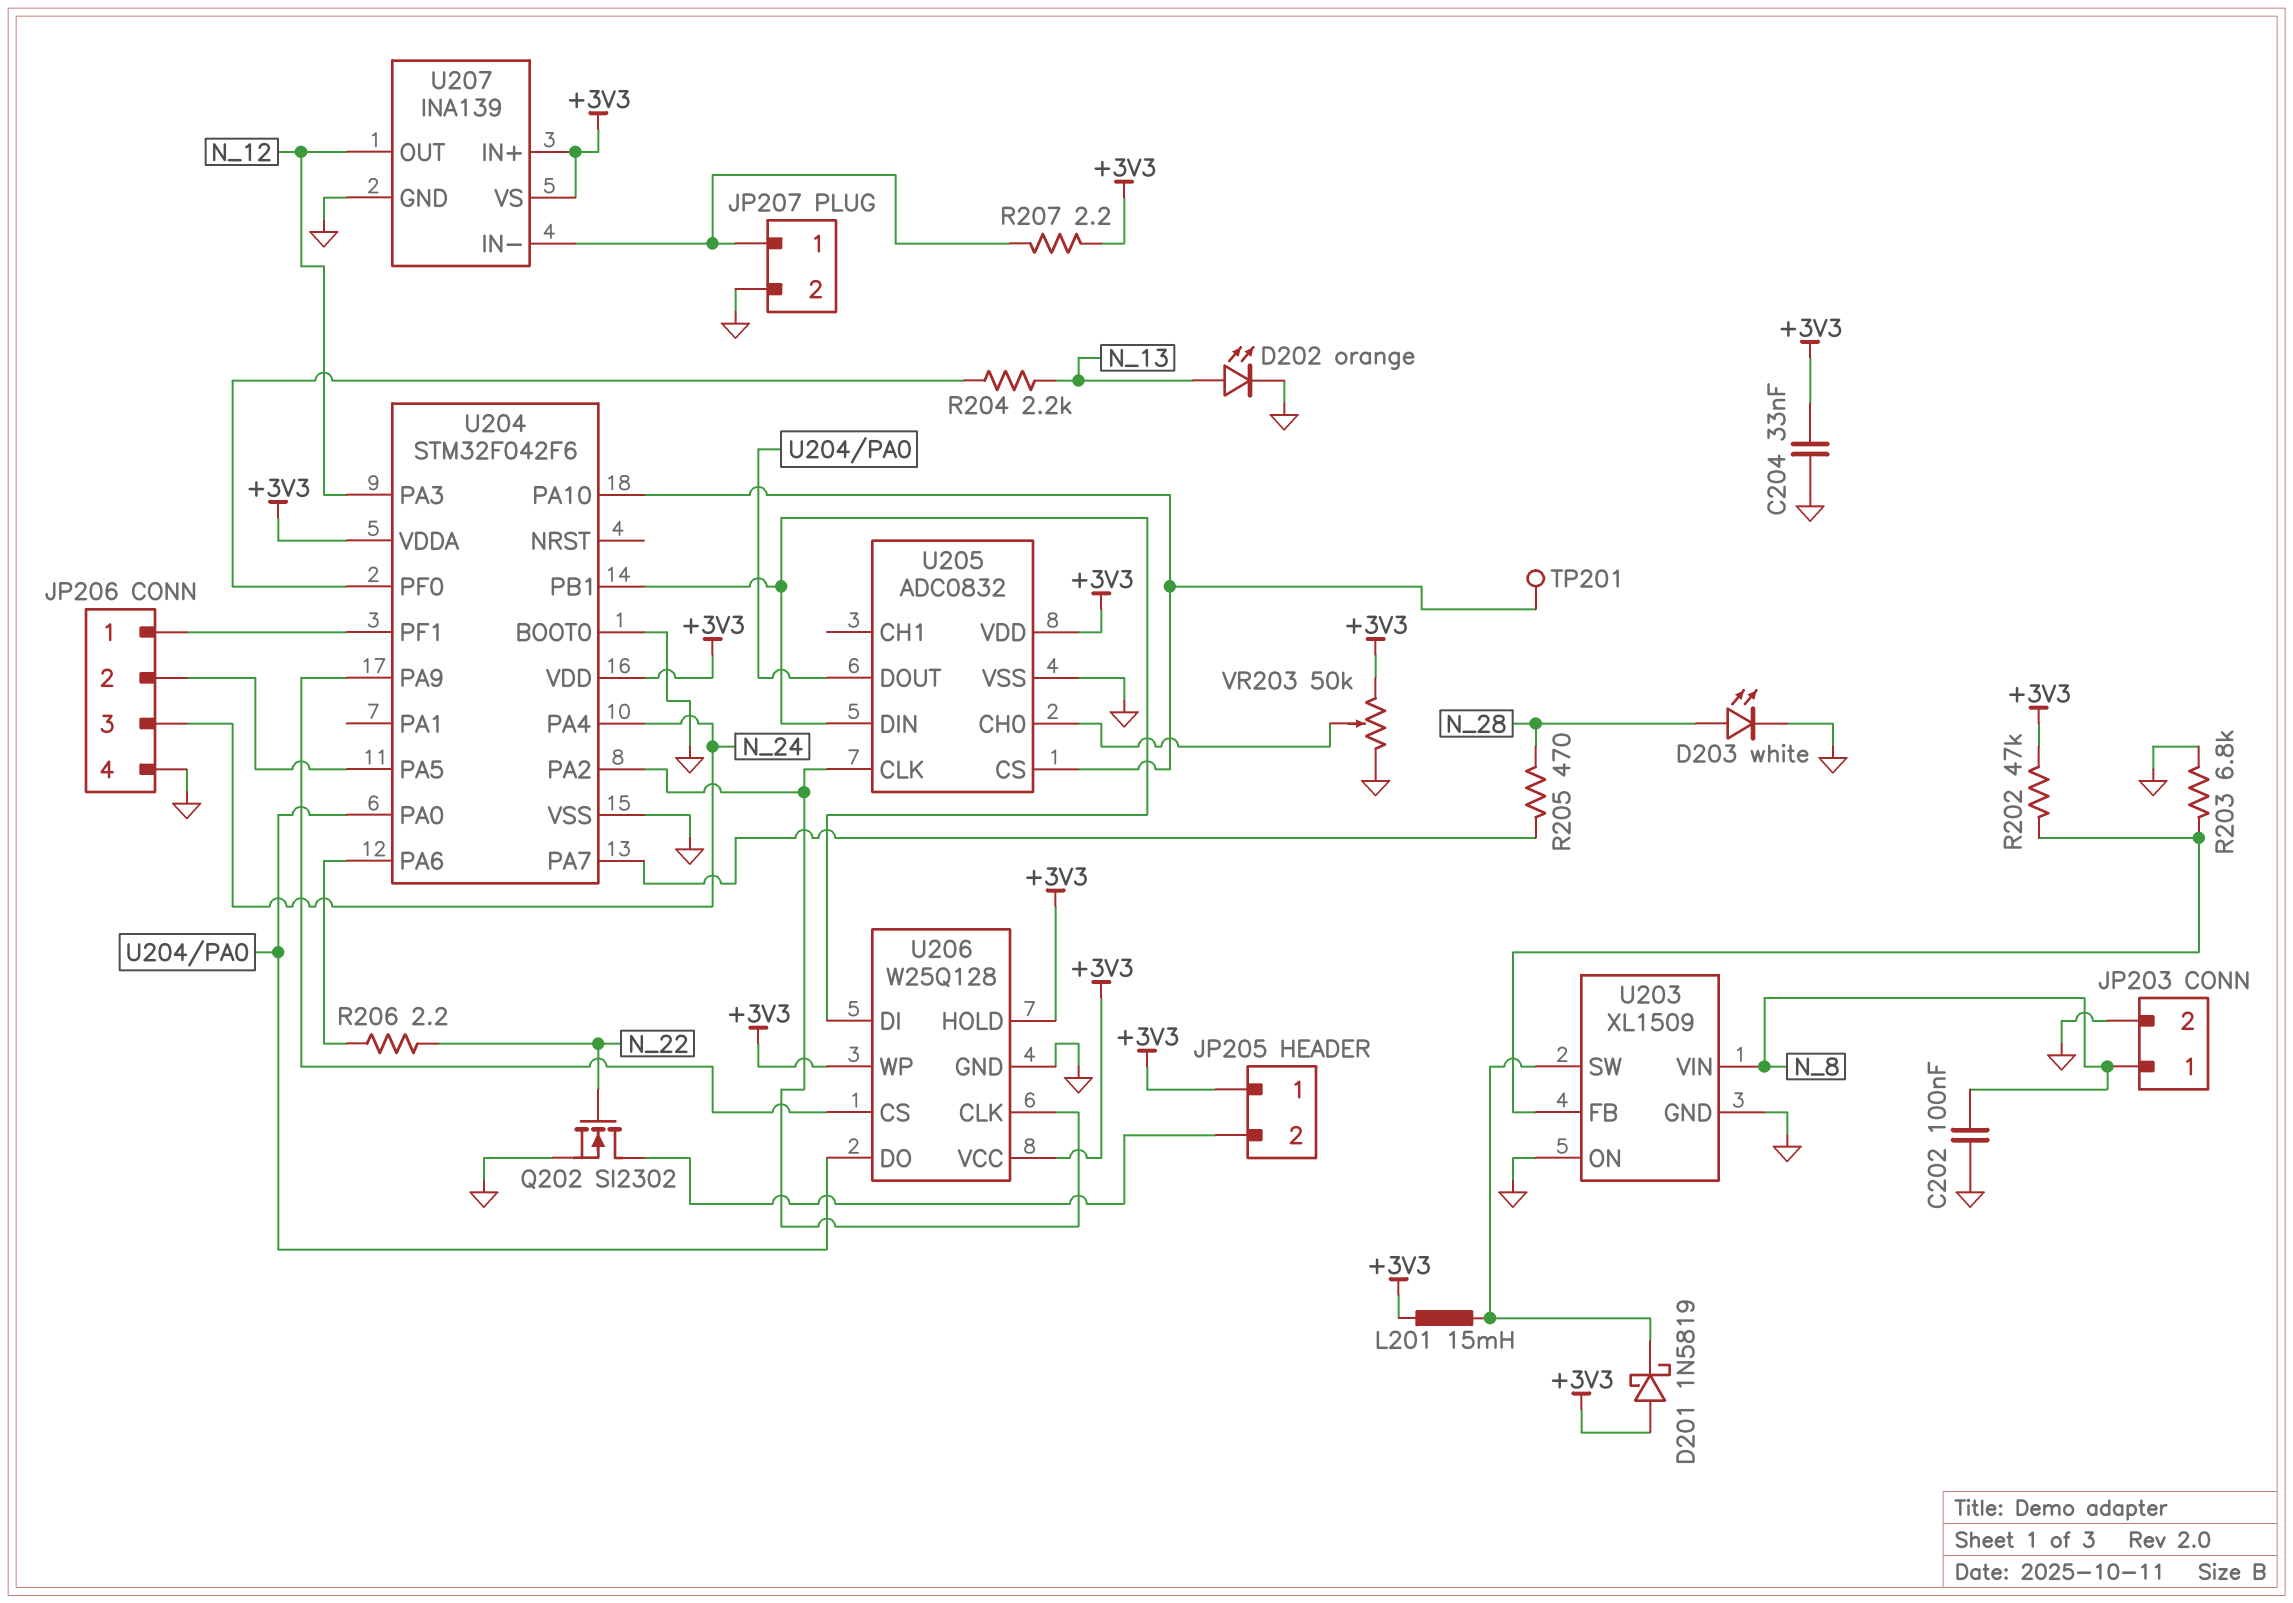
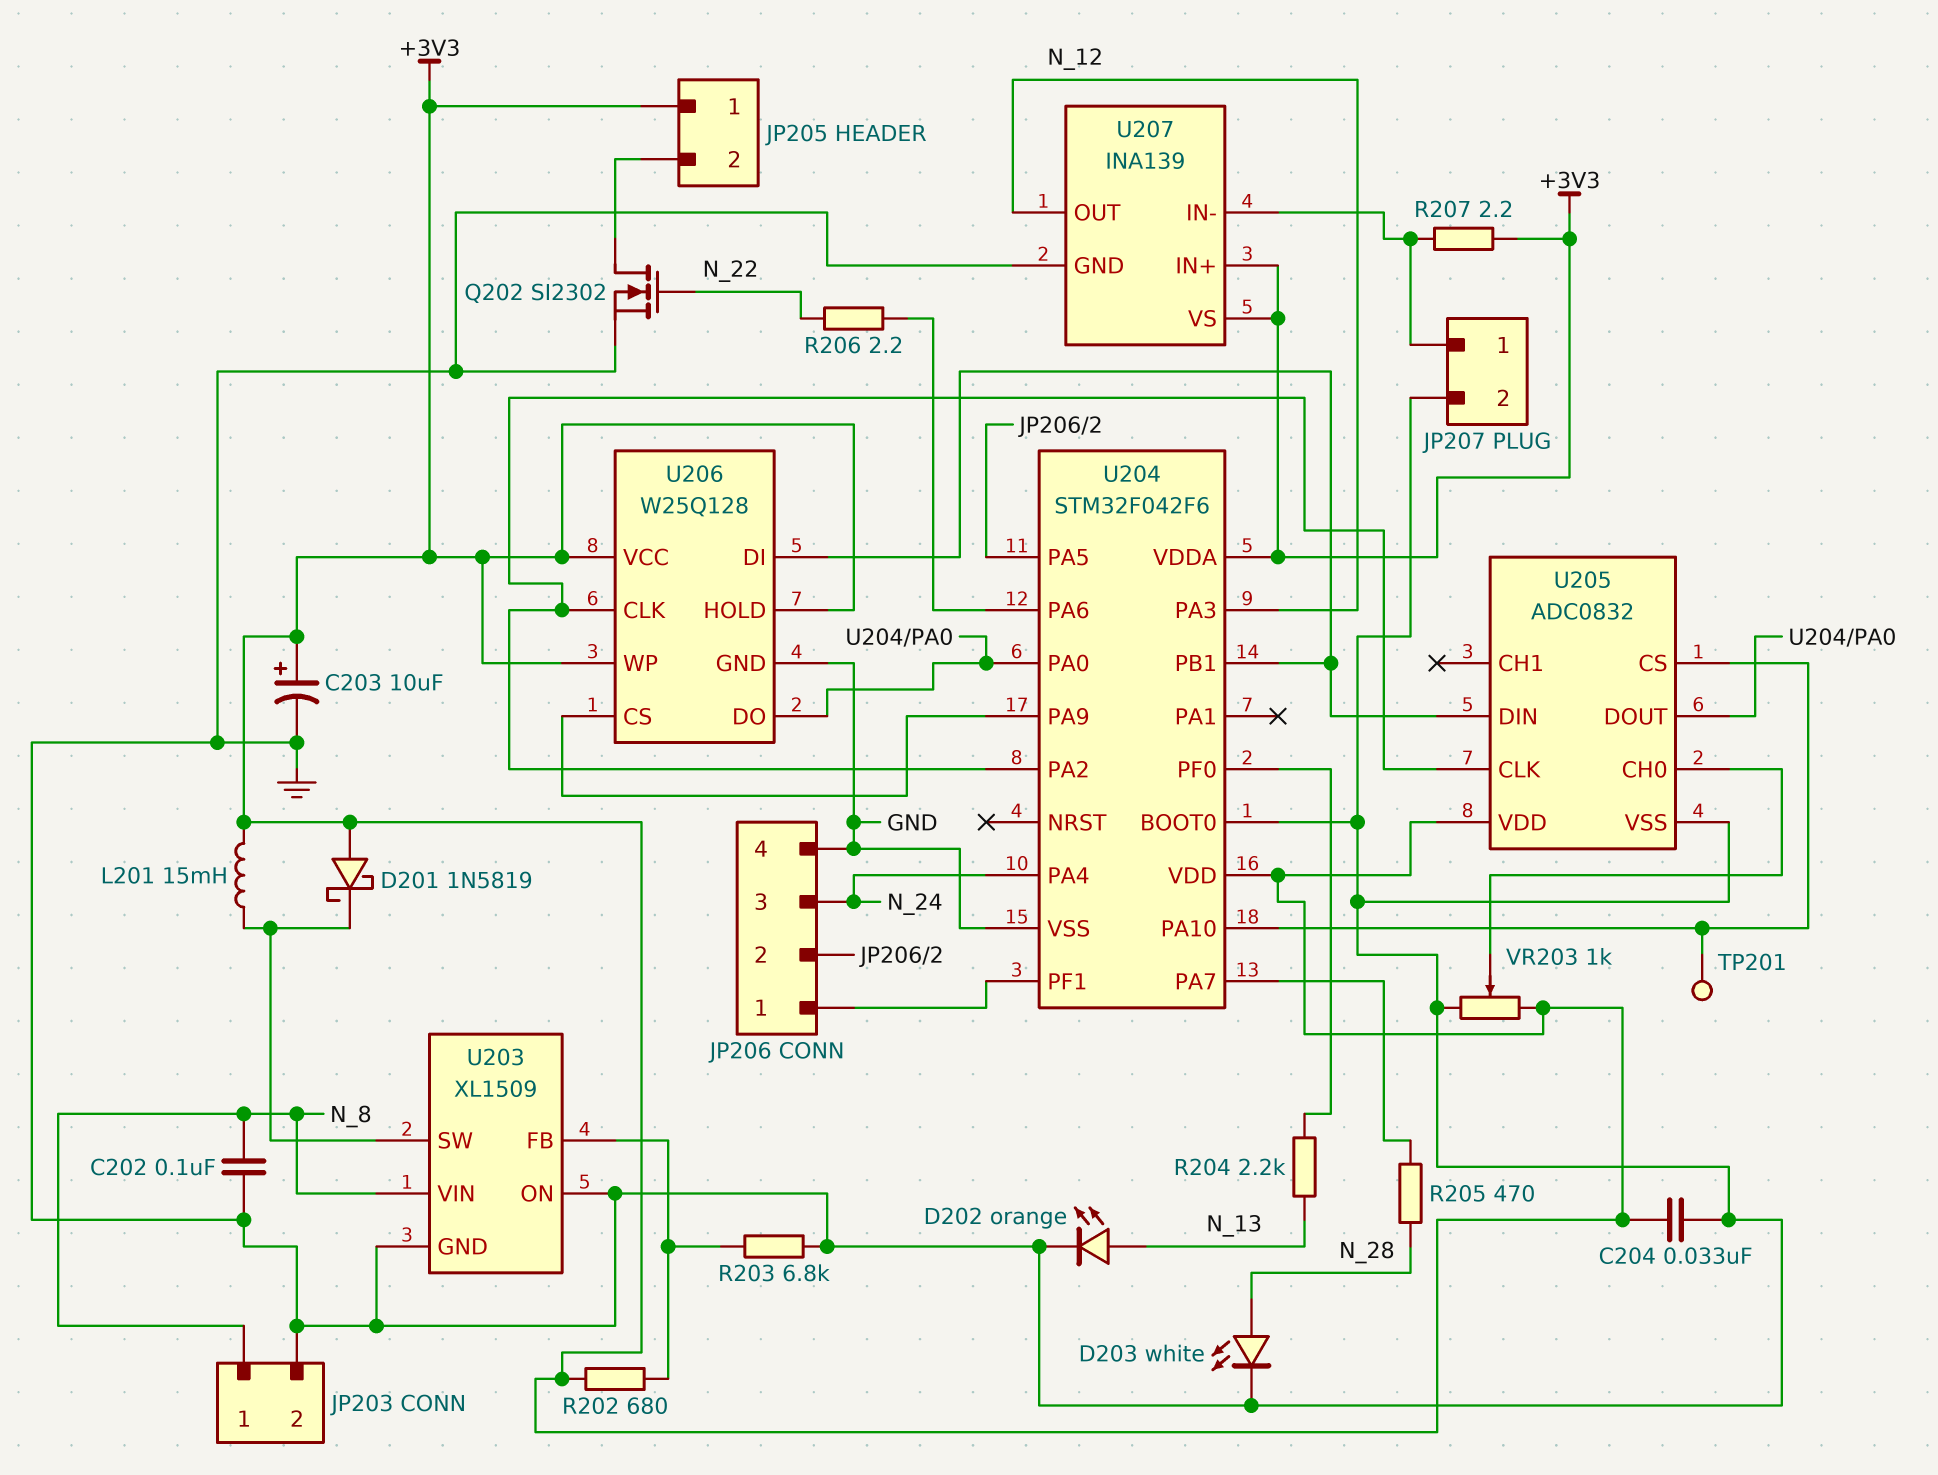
C203: none -> 10uF (plus +3V3, minus GND)
R202: 47k (+3V3, U203/FB) -> 680 (+3V3, U203/FB)
VR203: 50k (+3V3, GND, wiper U205/CH0) -> 1k (+3V3, GND, wiper U205/CH0)

